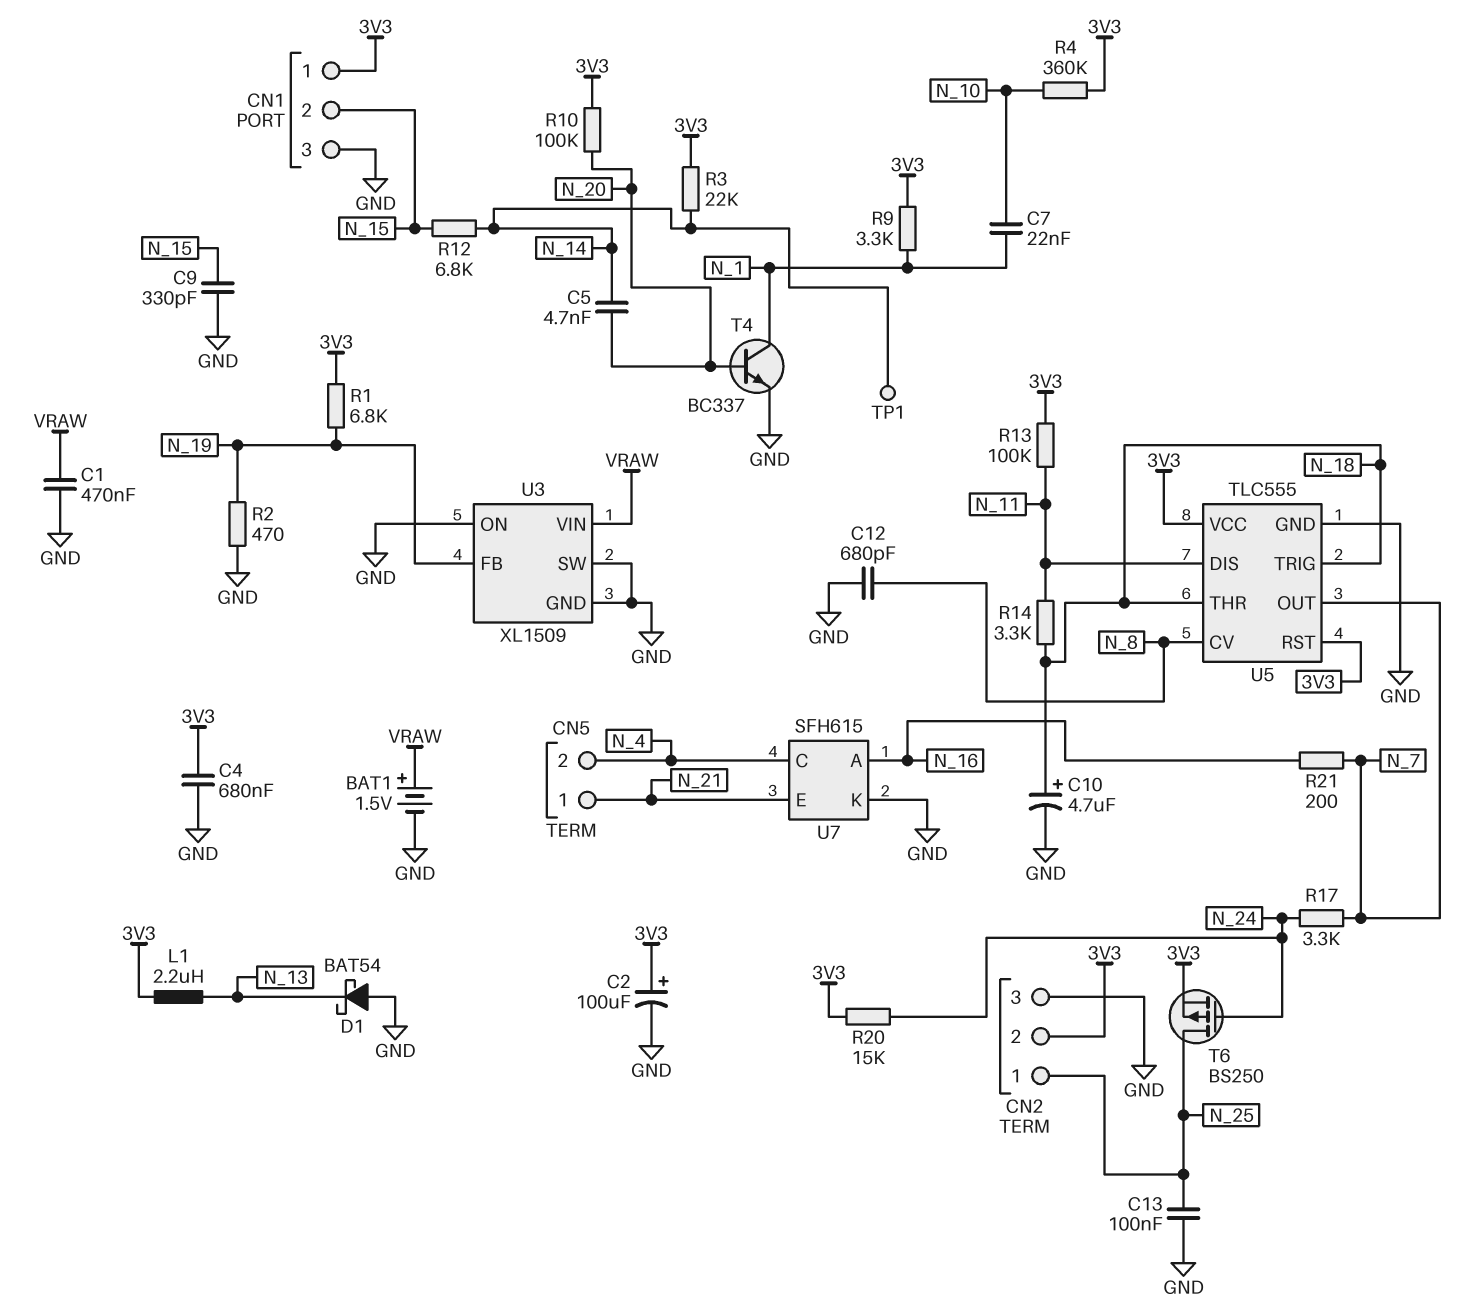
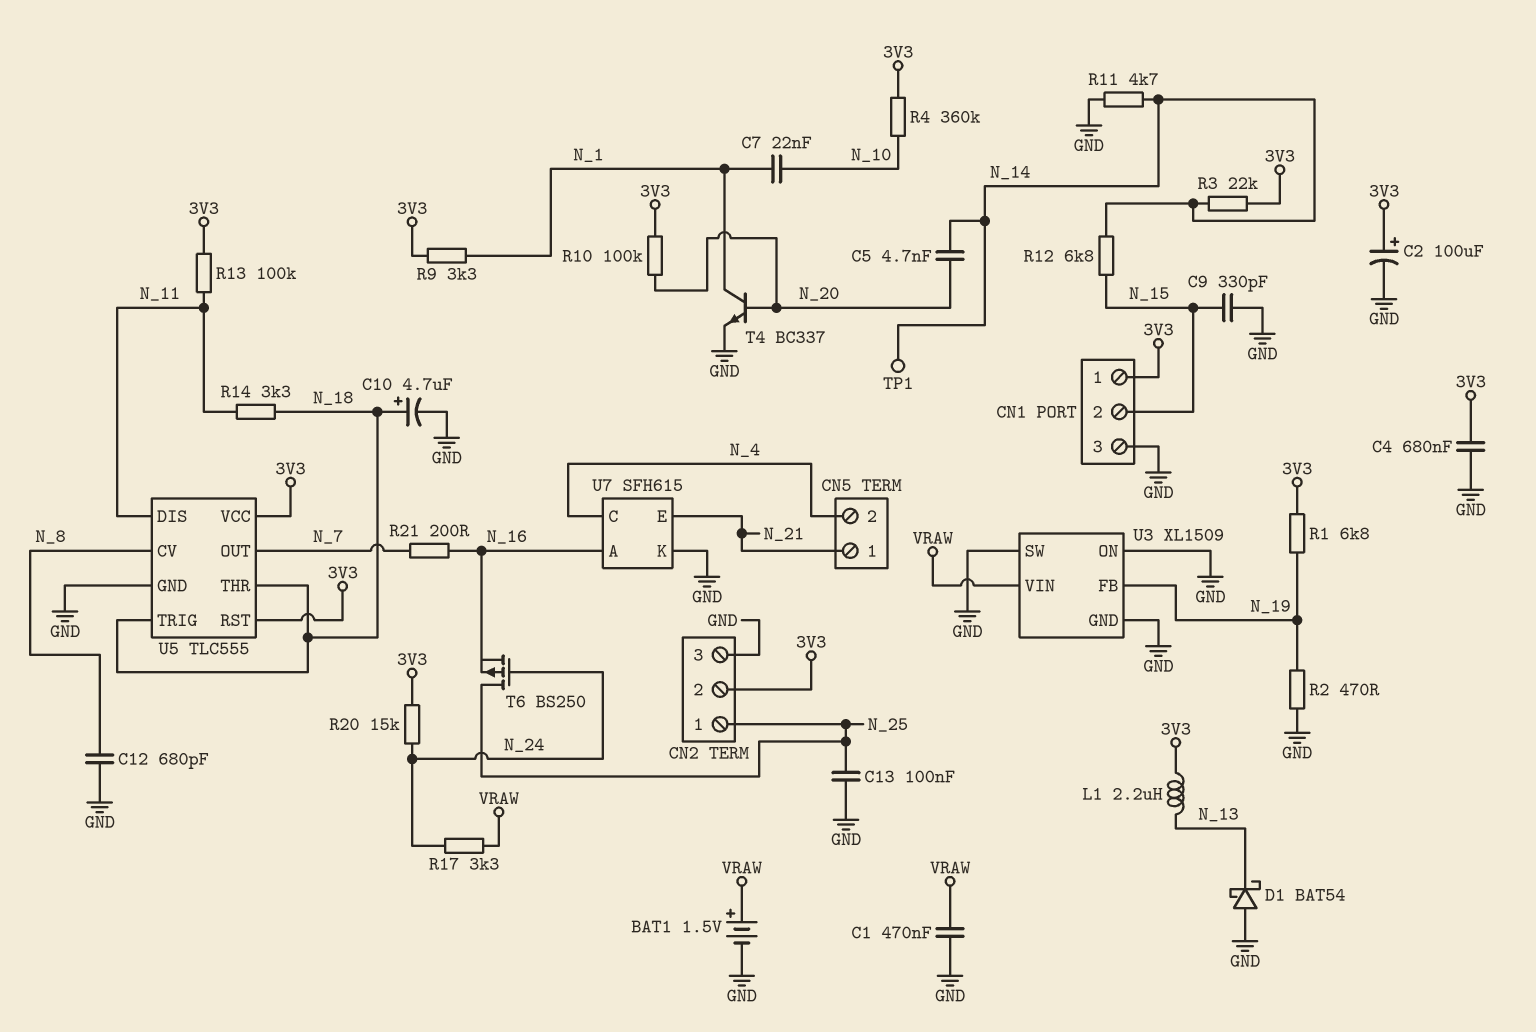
R11: none -> 4.7k (GND, N_14)
R17: 3.3k (N_7, N_24) -> 3.3k (N_24, VRAW)
T6: PMOS BS250 (G N_24, D N_25, S 3V3) -> PMOS BS250 (G N_24, D N_25, S N_16)

